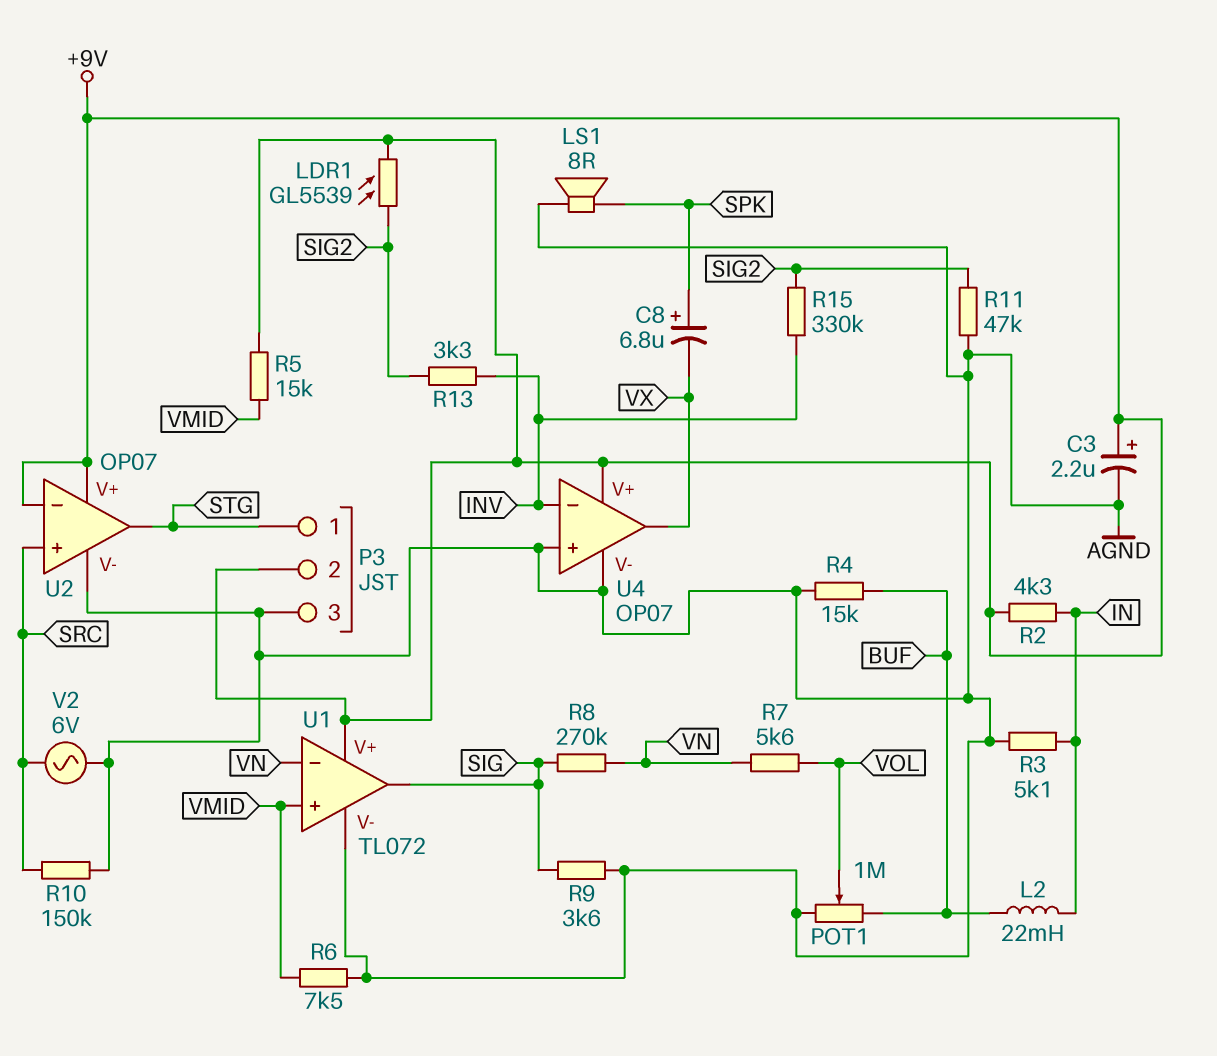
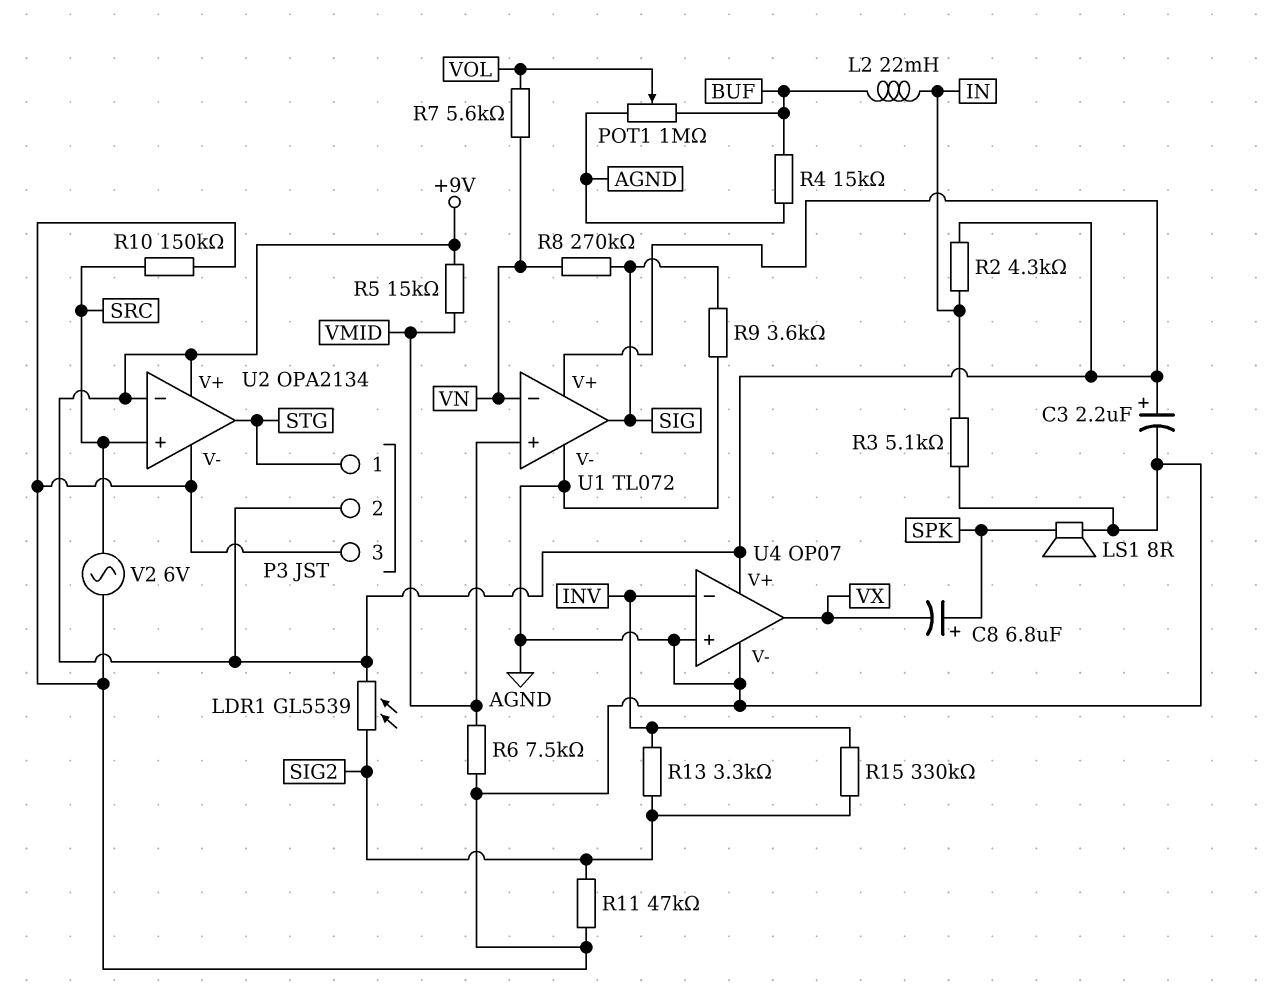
U2: OP07 -> OPA2134

